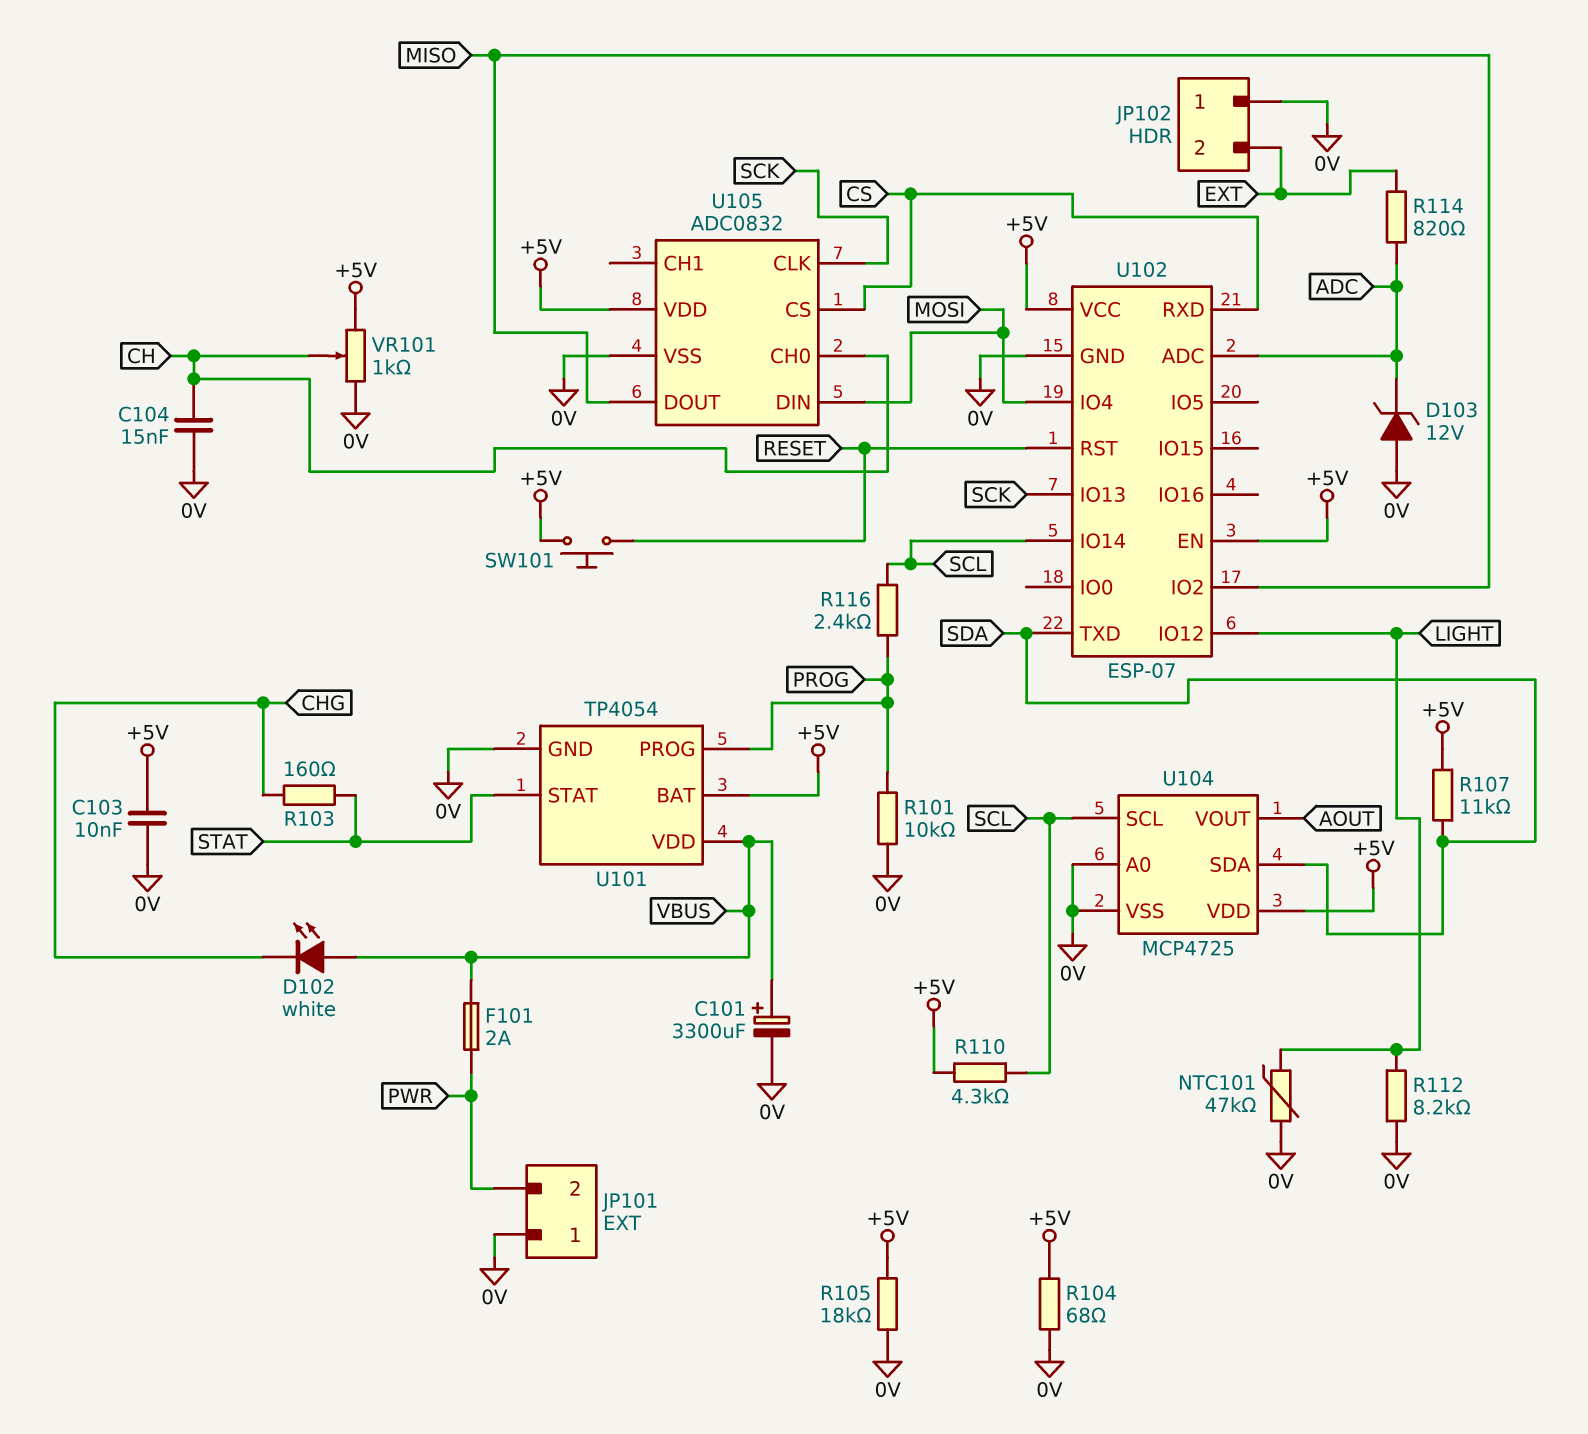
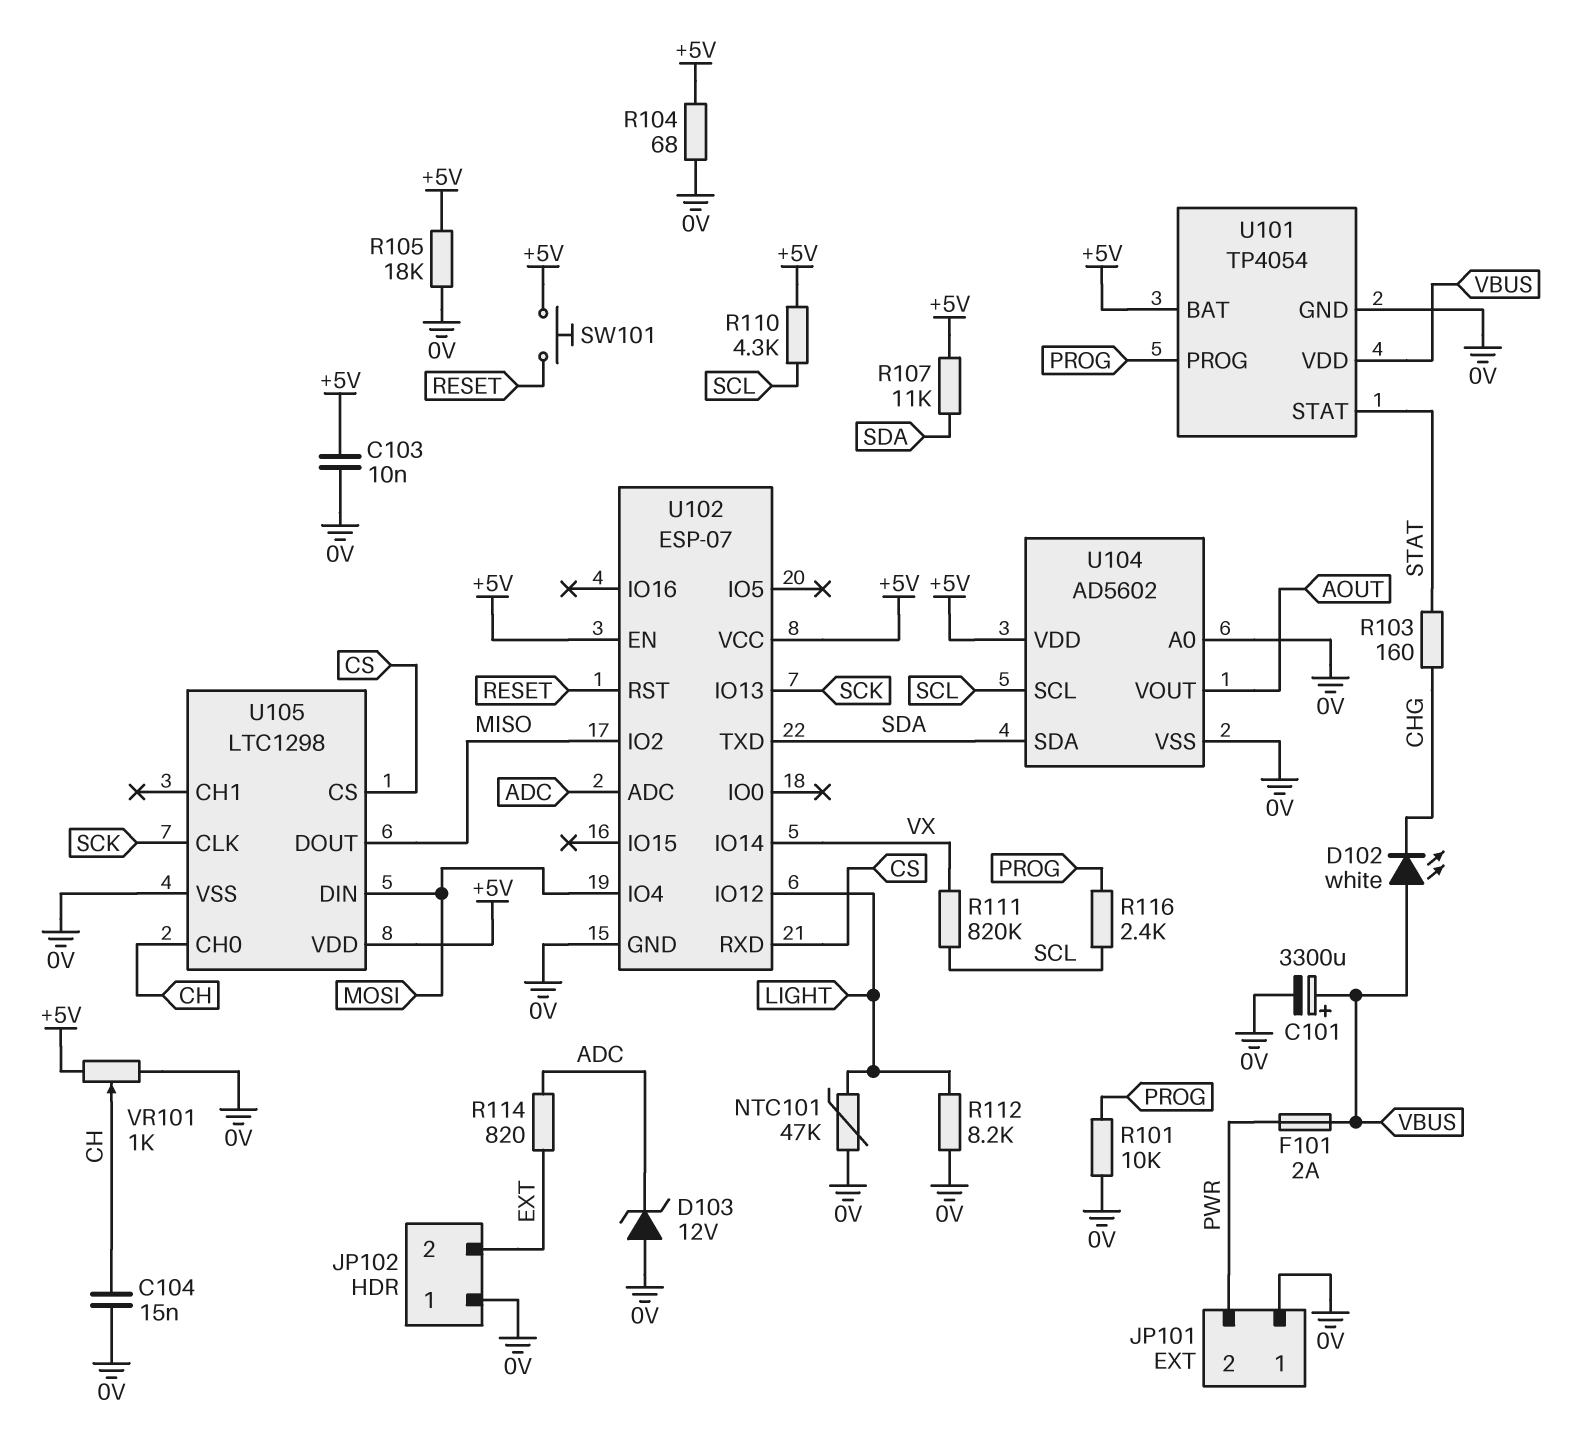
R111: none -> 820k (SCL, VX)
U102 pin IO14: SCL -> VX
U104: MCP4725 -> AD5602
U105: ADC0832 -> LTC1298

